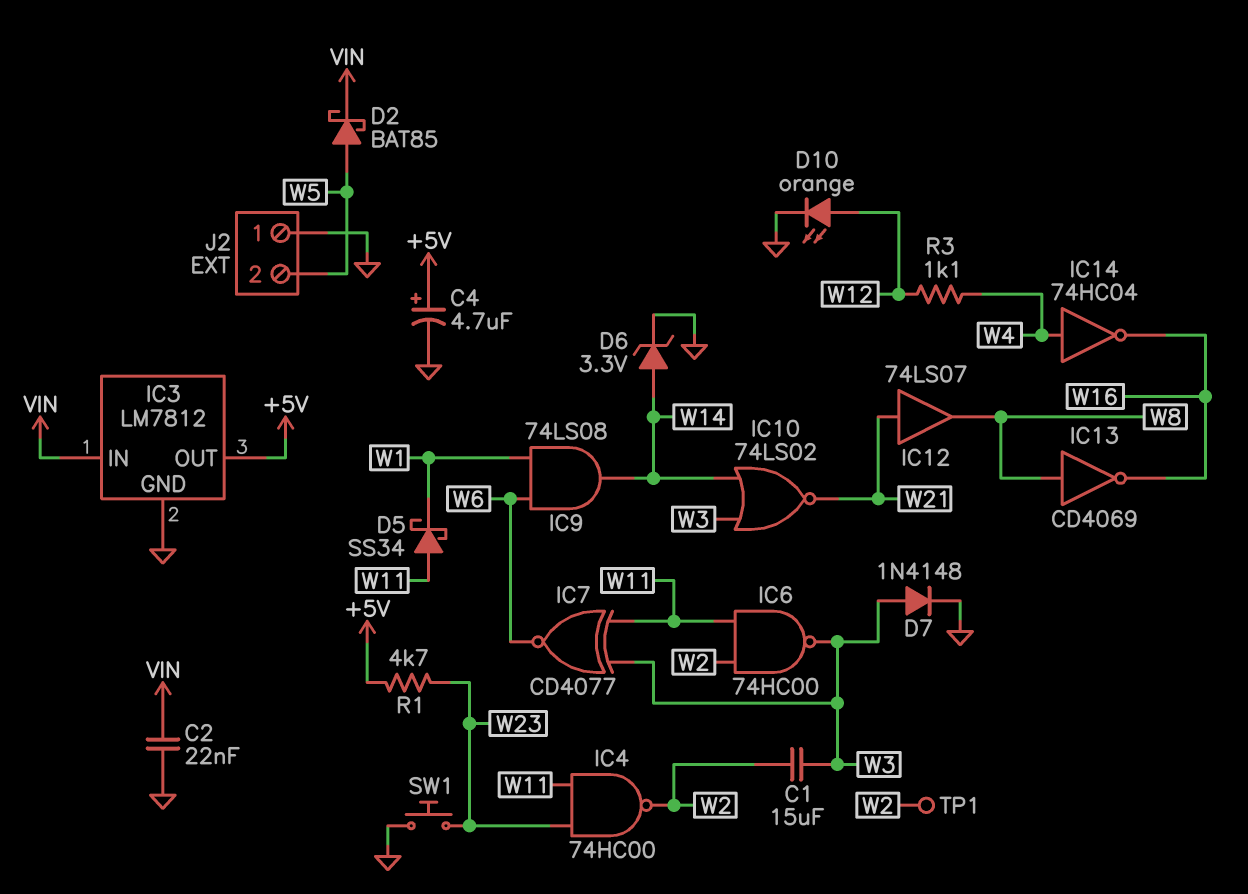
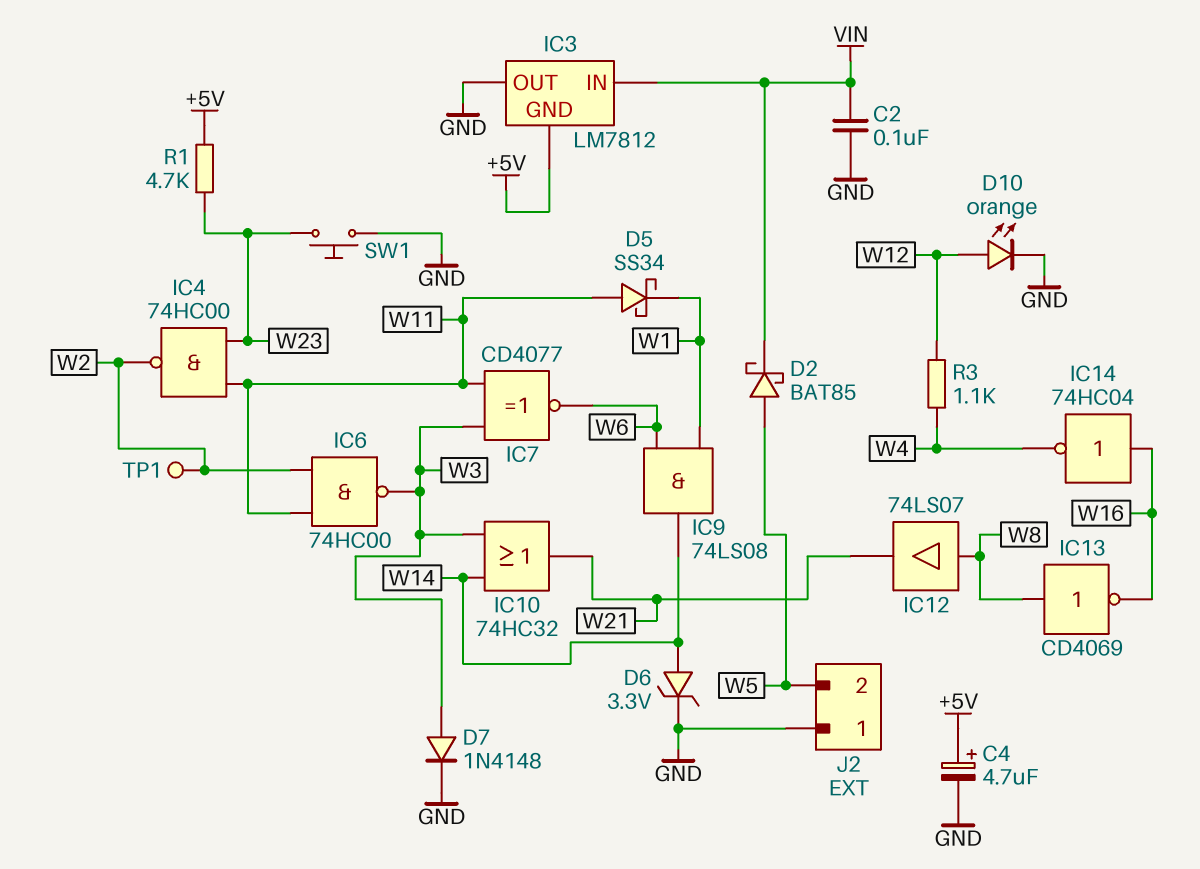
C1: 15uF (W2, W3) -> none
C2: 22nF (GND, VIN) -> 100nF (GND, VIN)
IC3 pin GND: GND -> +5V
IC3 pin OUT: +5V -> GND
IC10: NOR 74LS02 (in W3, in W14, out W21) -> OR 74HC32 (in W3, in W14, out W21)
IC12: buffer 74LS07 (in W21, out W8) -> buffer 74LS07 (in W8, out W21)
IC14: NOT 74HC04 (in W4, out W16) -> NOT 74HC04 (in W16, out W4)

